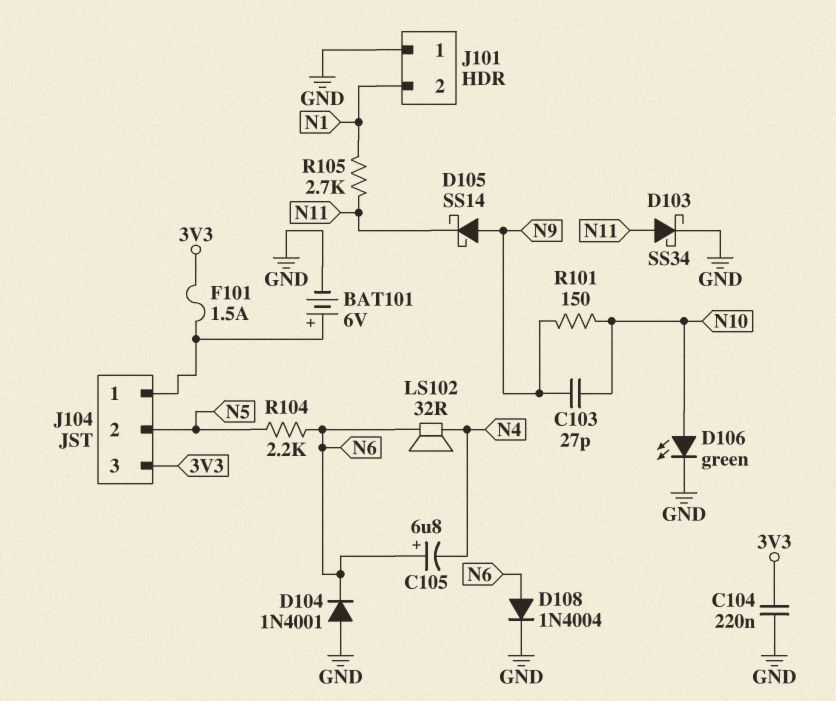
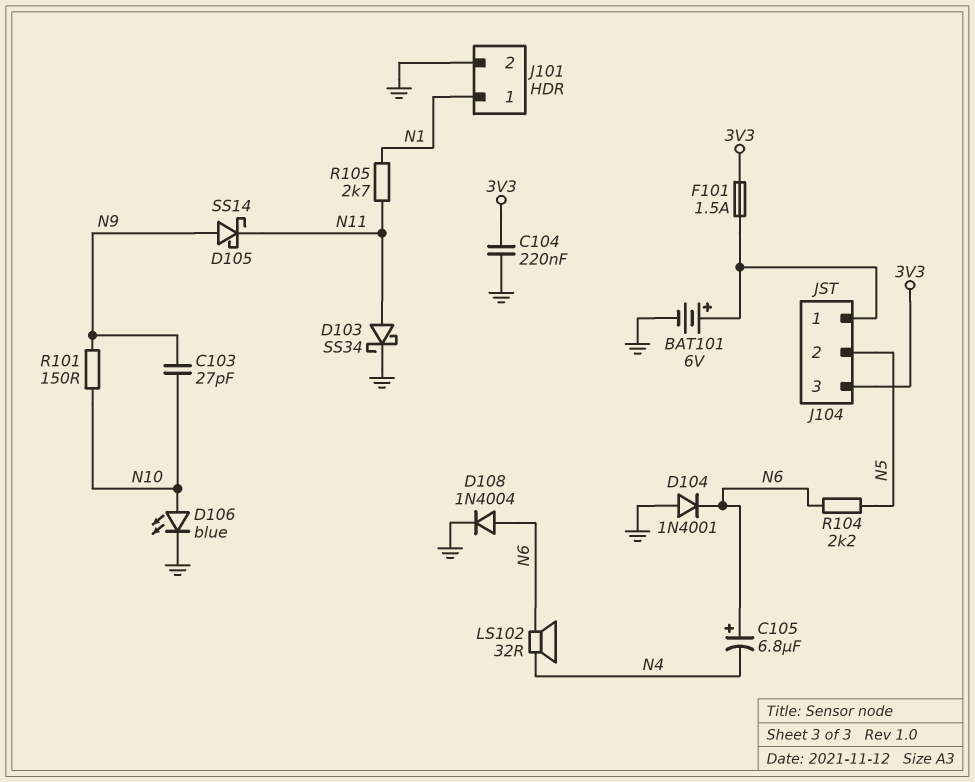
D106: LED green (A N10, K GND) -> LED blue (A N10, K GND)
J101 pin 1: GND -> N1
J101 pin 2: N1 -> GND

